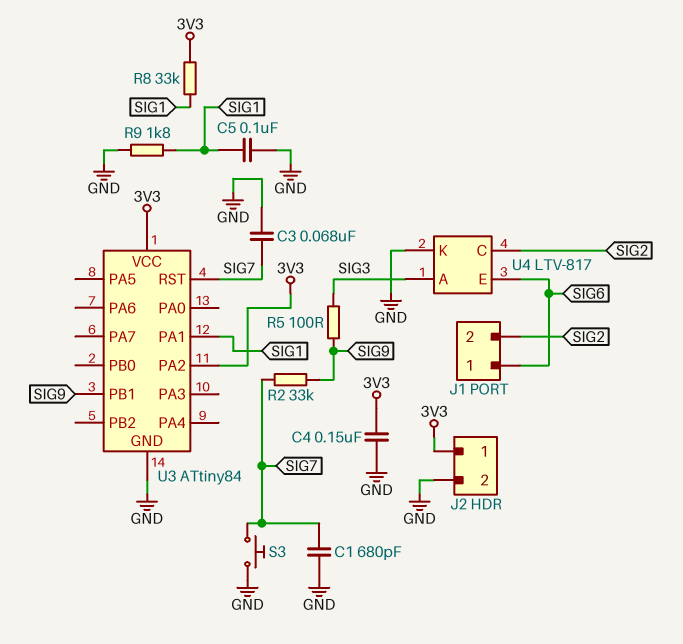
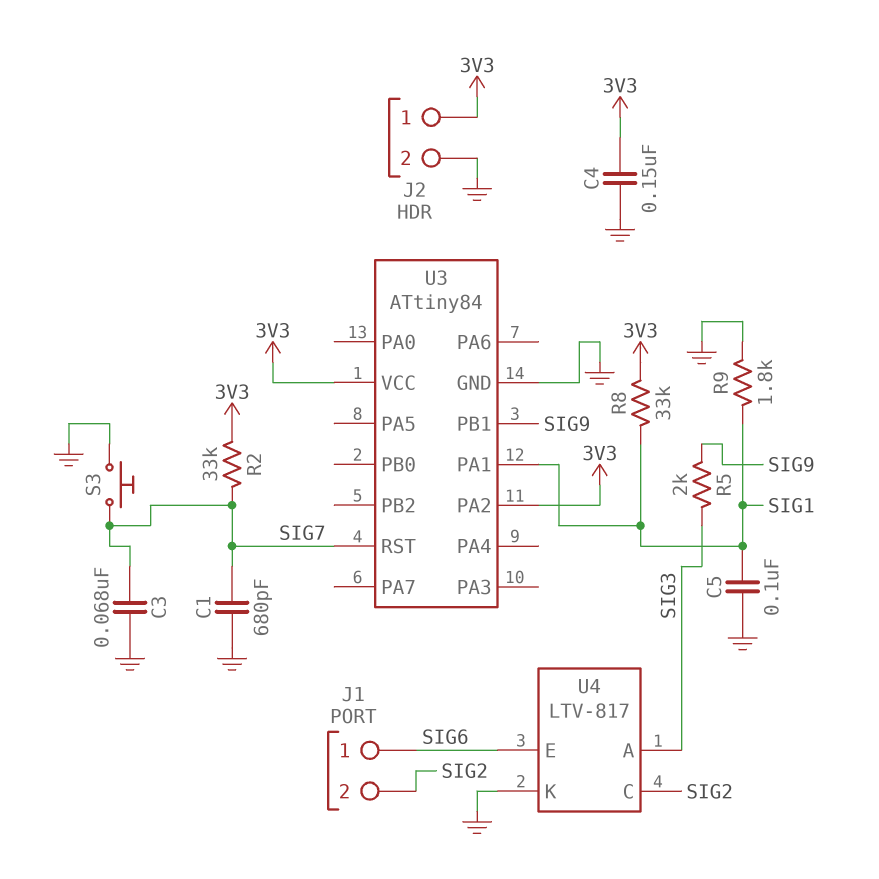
R2: 33k (SIG7, SIG9) -> 33k (3V3, SIG7)
R5: 100 (SIG3, SIG9) -> 2k (SIG3, SIG9)

